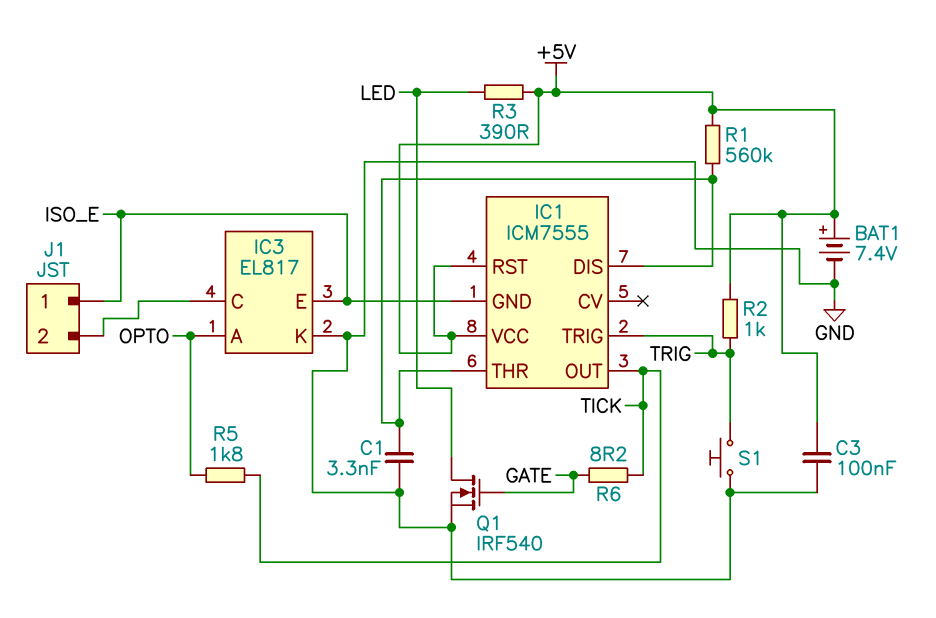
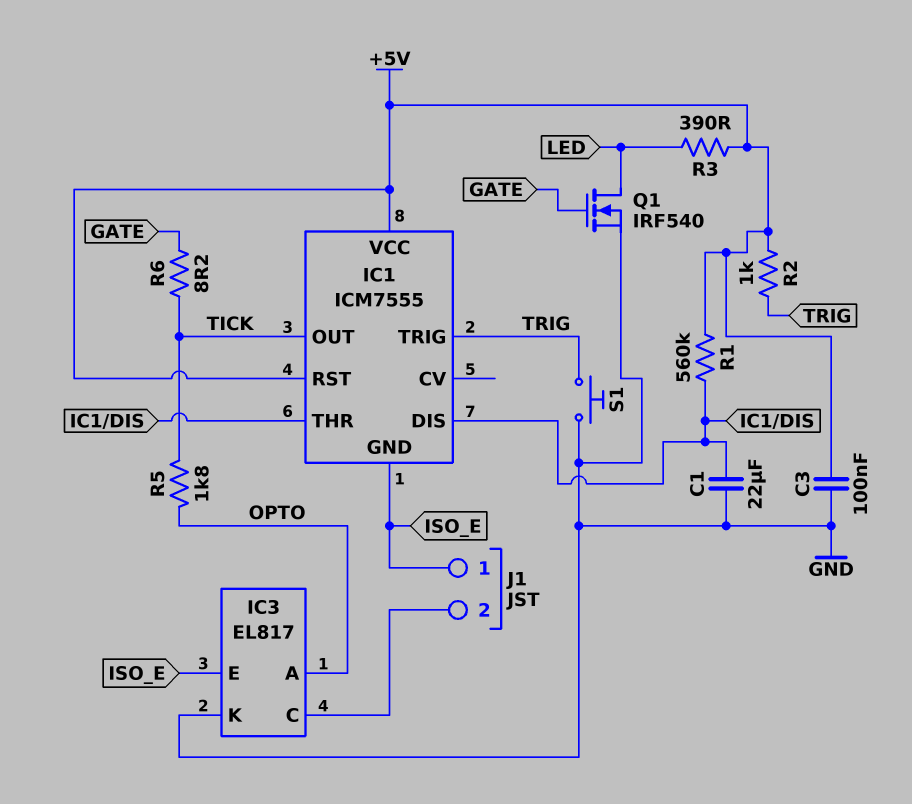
BAT1: 7.4V (plus +5V, minus GND) -> none
C1: 3.3nF (GND, IC1/DIS) -> 22uF (GND, IC1/DIS)

